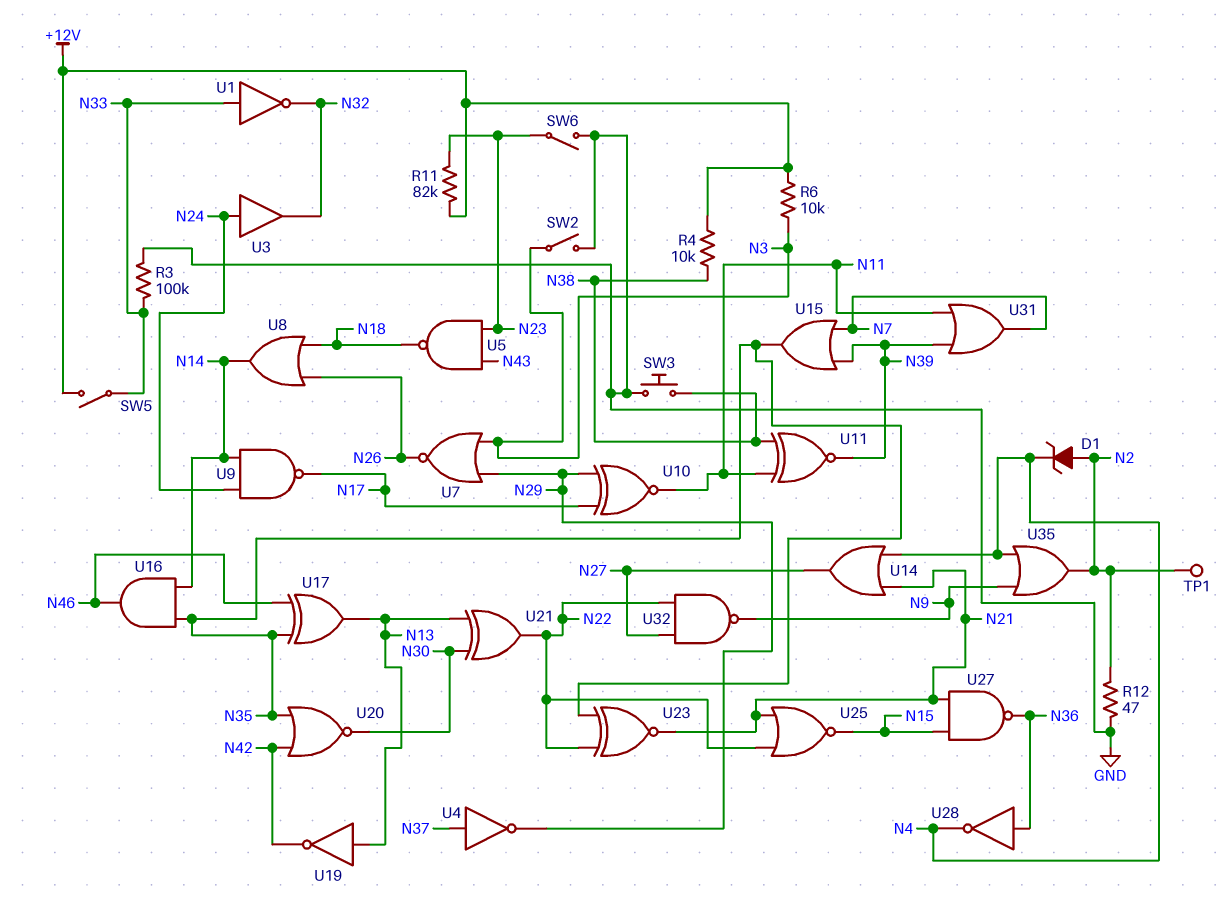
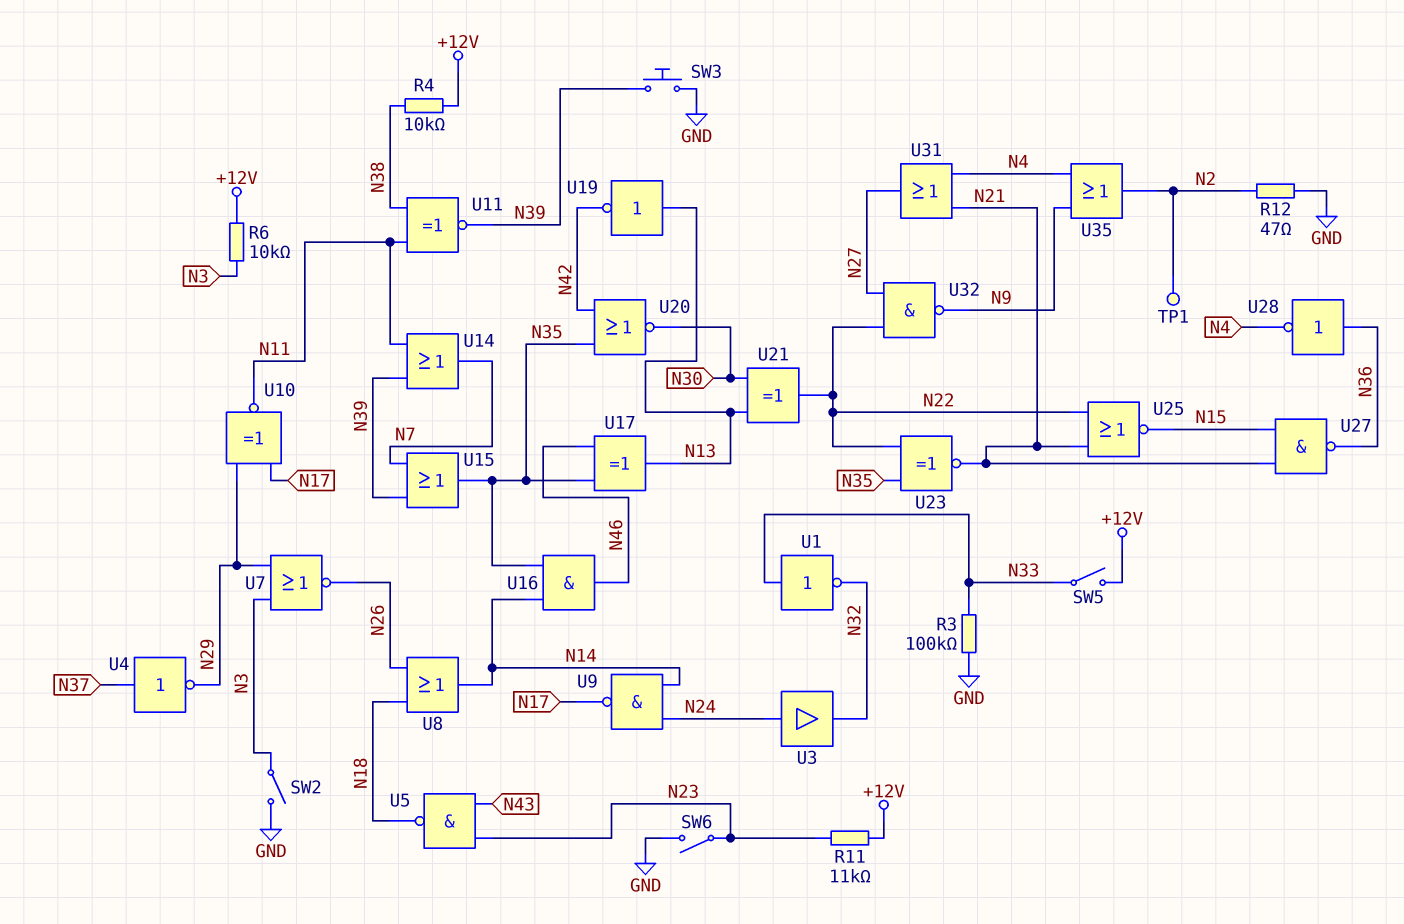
D1: zener (A N2, K N4) -> none
R11: 82k (+12V, N23) -> 11k (+12V, N23)
SW3: button (GND, N38) -> button (GND, N39)
U14: OR (in N4, in N21, out N27) -> OR (in N11, in N39, out N7)
U31: OR (in N11, in N39, out N7) -> OR (in N4, in N21, out N27)

